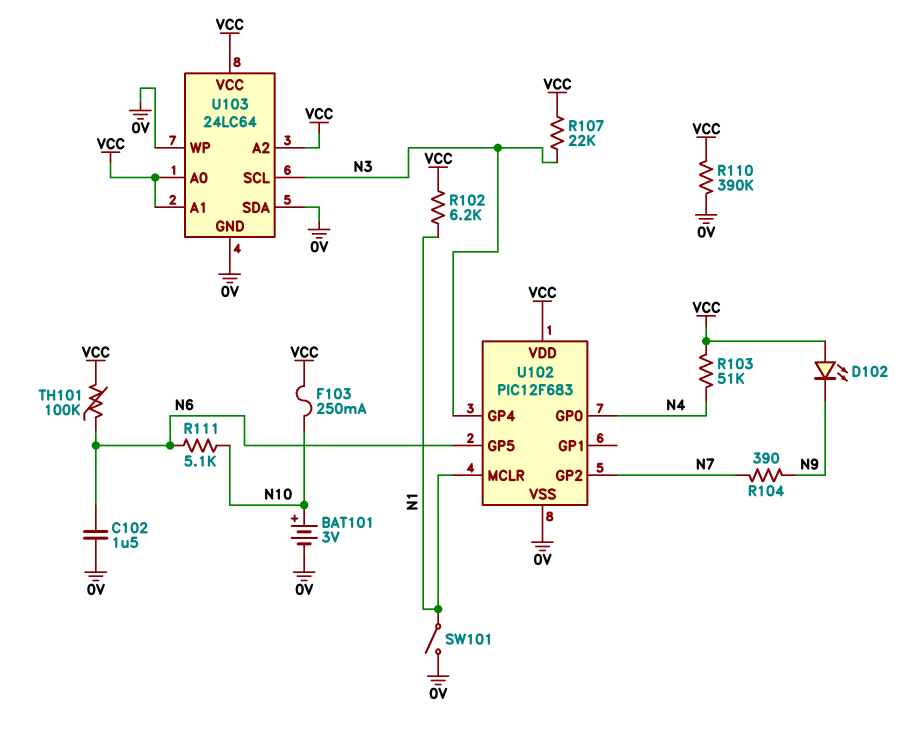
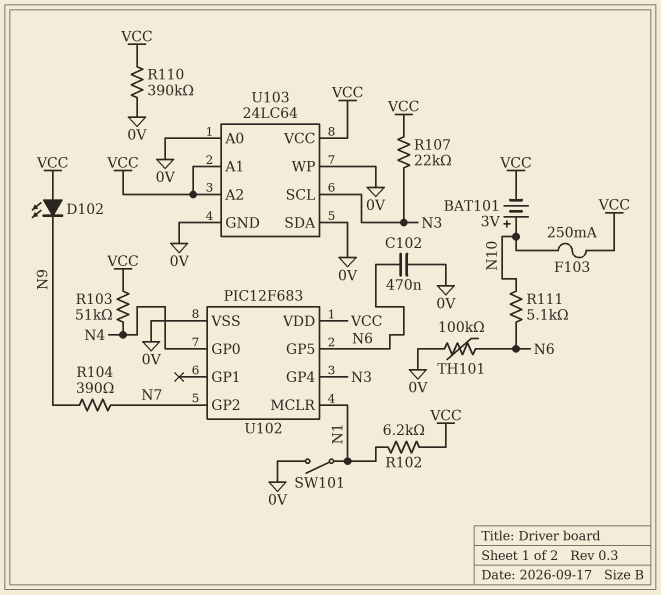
BAT101: 3V (plus N10, minus 0V) -> 3V (plus N10, minus VCC)
C102: 1.5uF (0V, N6) -> 470nF (0V, N6)
TH101: 100k (N6, VCC) -> 100k (0V, N6)
U103 pin A0: VCC -> 0V

